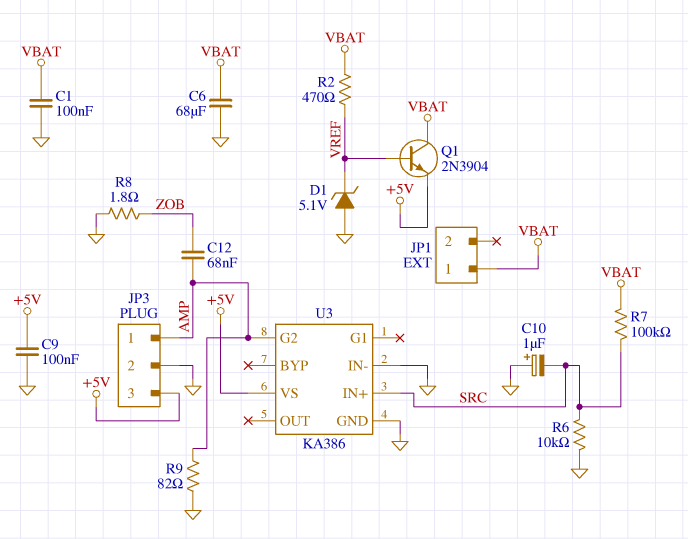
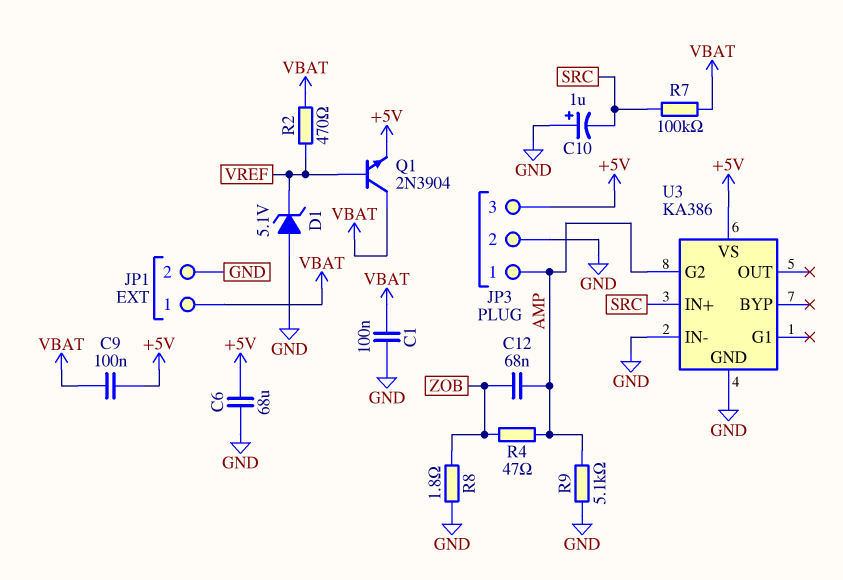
C6: 68uF (GND, VBAT) -> 68uF (+5V, GND)
C9: 100nF (+5V, GND) -> 100nF (+5V, VBAT)
JP1 pin 2: none -> GND
R4: none -> 47 (AMP, ZOB)
R6: 10k (GND, SRC) -> none
R9: 82 (AMP, GND) -> 5.1k (AMP, GND)

